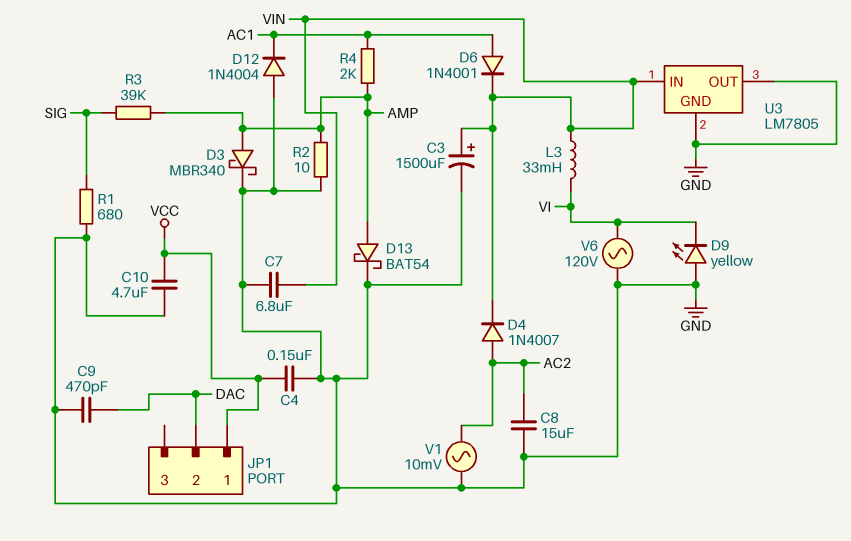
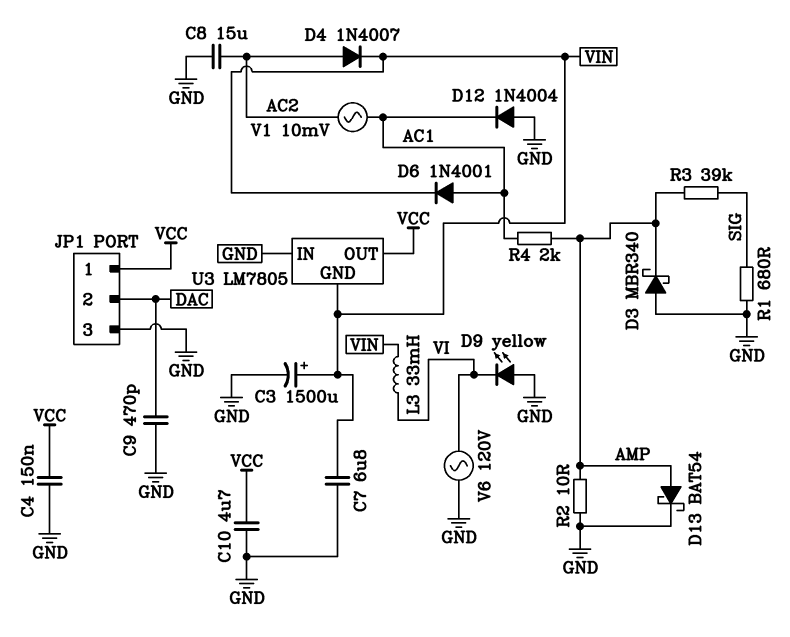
D3: schottky MBR340 (A AMP, K GND) -> schottky MBR340 (A GND, K AMP)
JP1 pin 3: none -> GND
U3 pin GND: GND -> VIN
U3 pin IN: VIN -> GND
U3 pin OUT: GND -> VCC
V1: AC 10mV (AC2, GND) -> AC 10mV (AC1, AC2)

